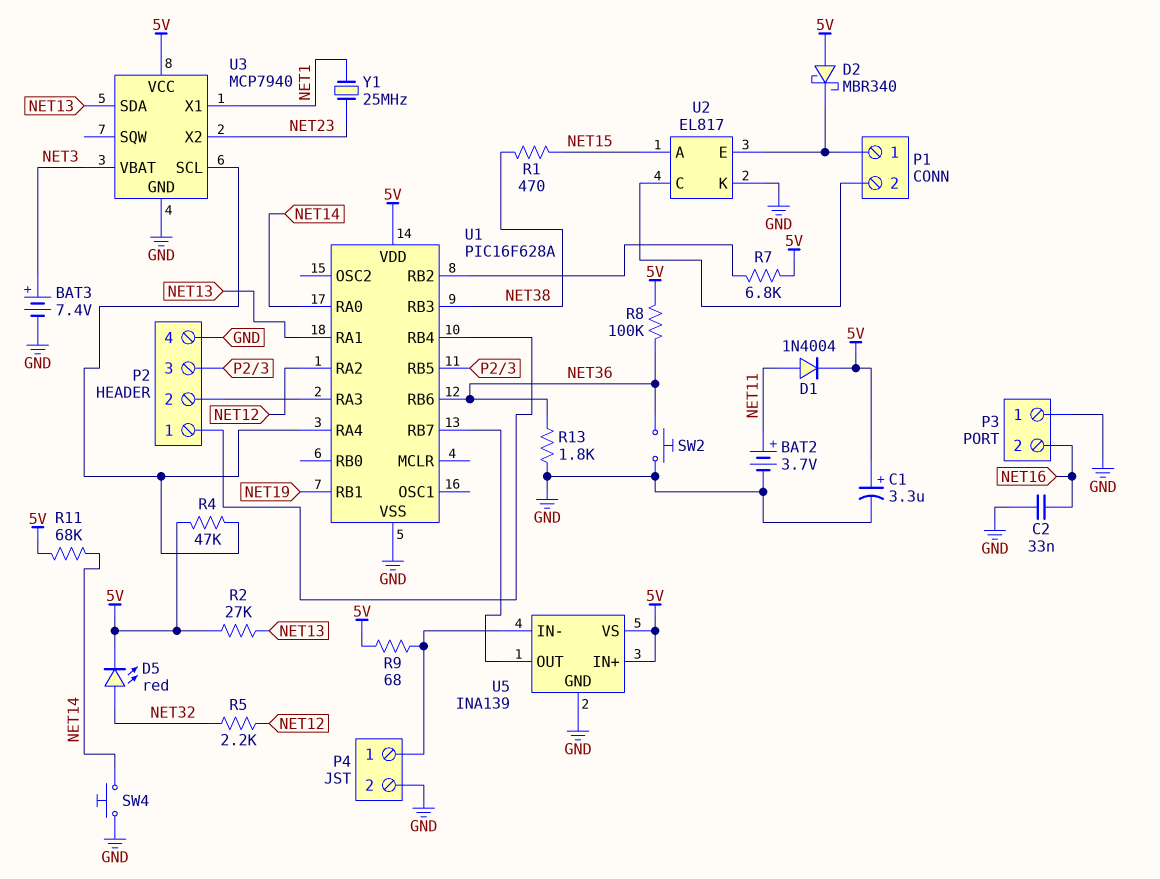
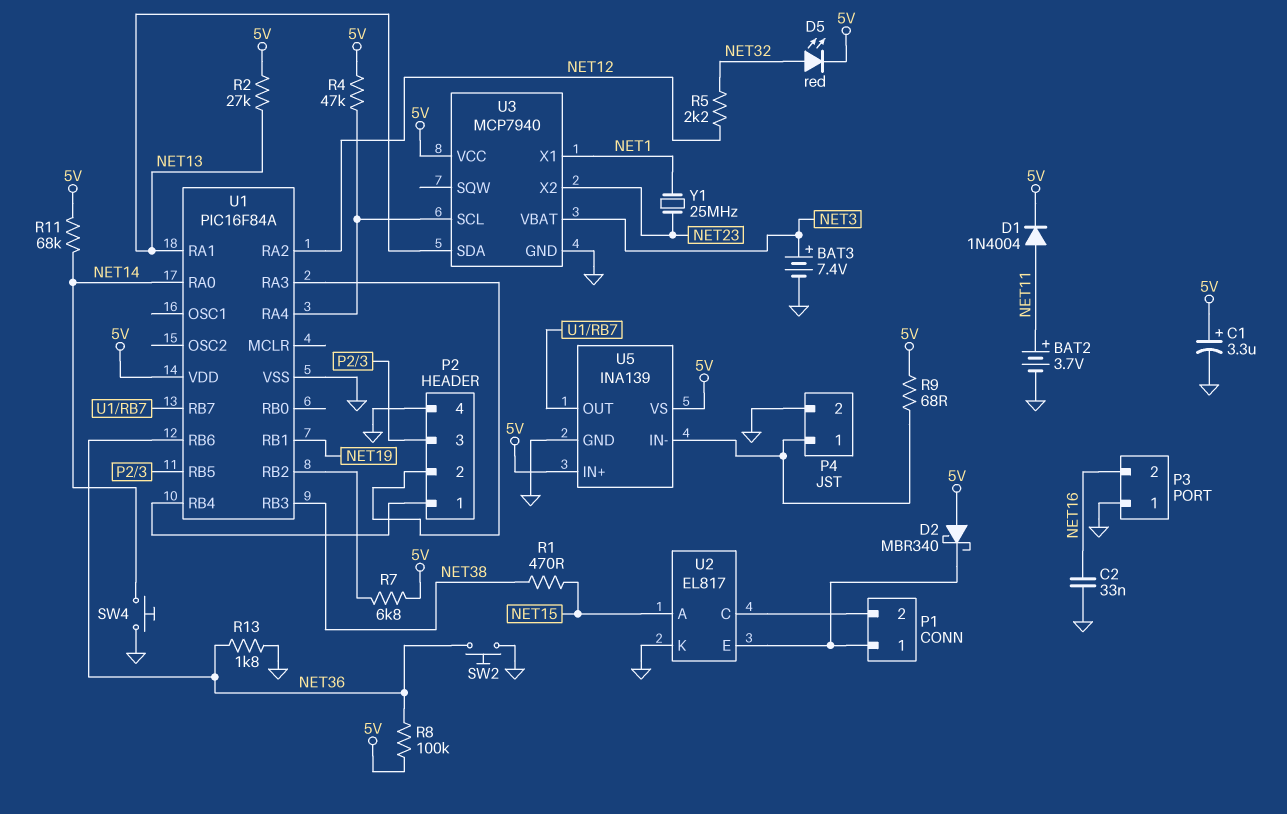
U1: PIC16F628A -> PIC16F84A

